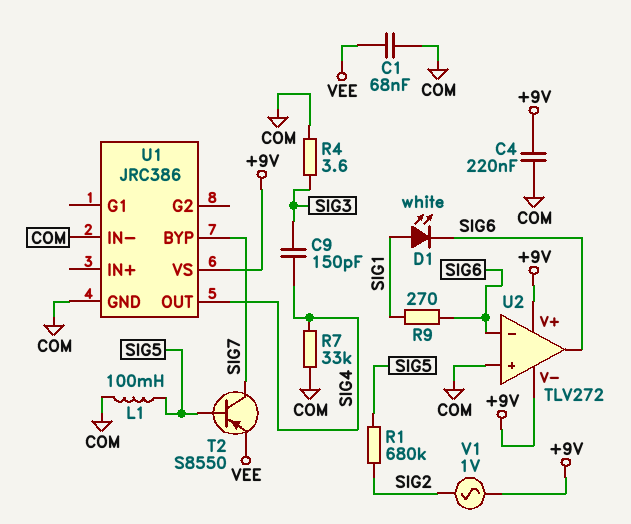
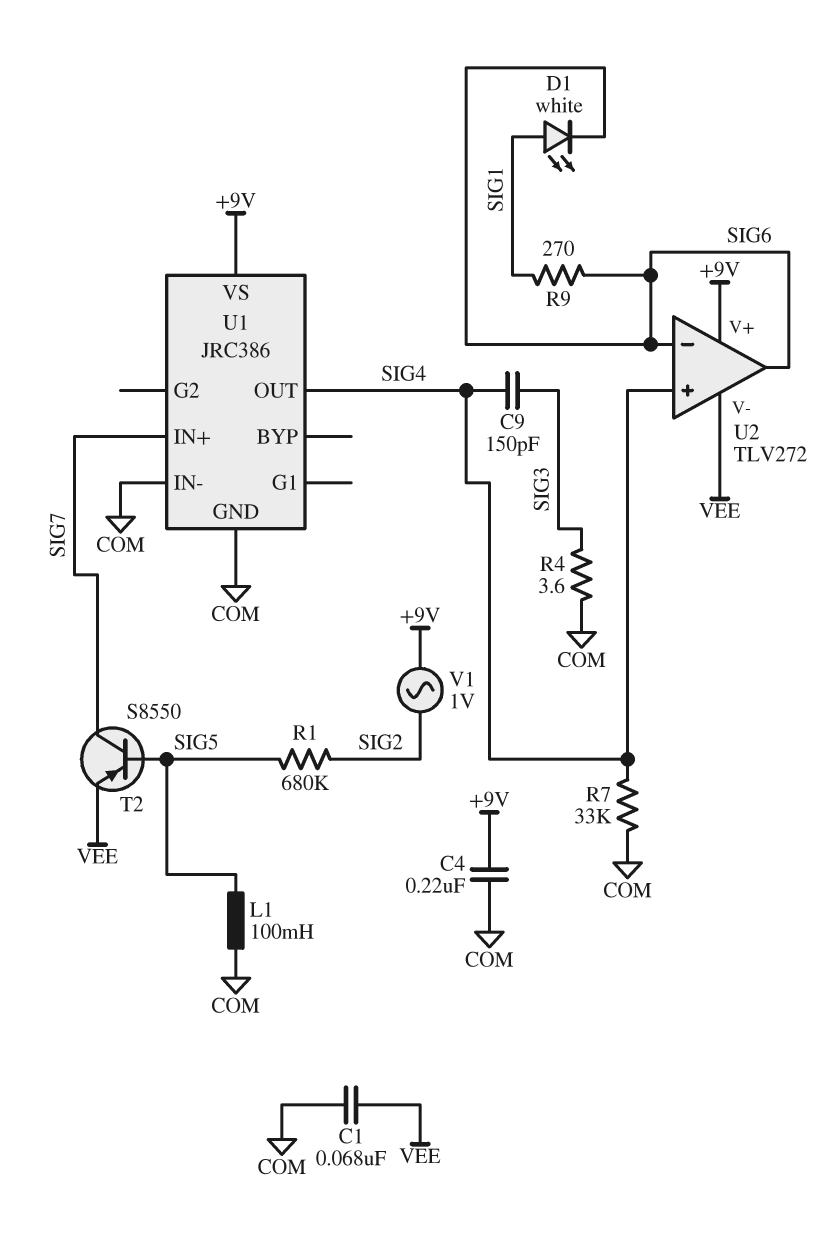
U1 pin BYP: SIG7 -> none
U1 pin IN+: none -> SIG7
U2 pin V-: +9V -> VEE
U2 pin in+: COM -> SIG4

